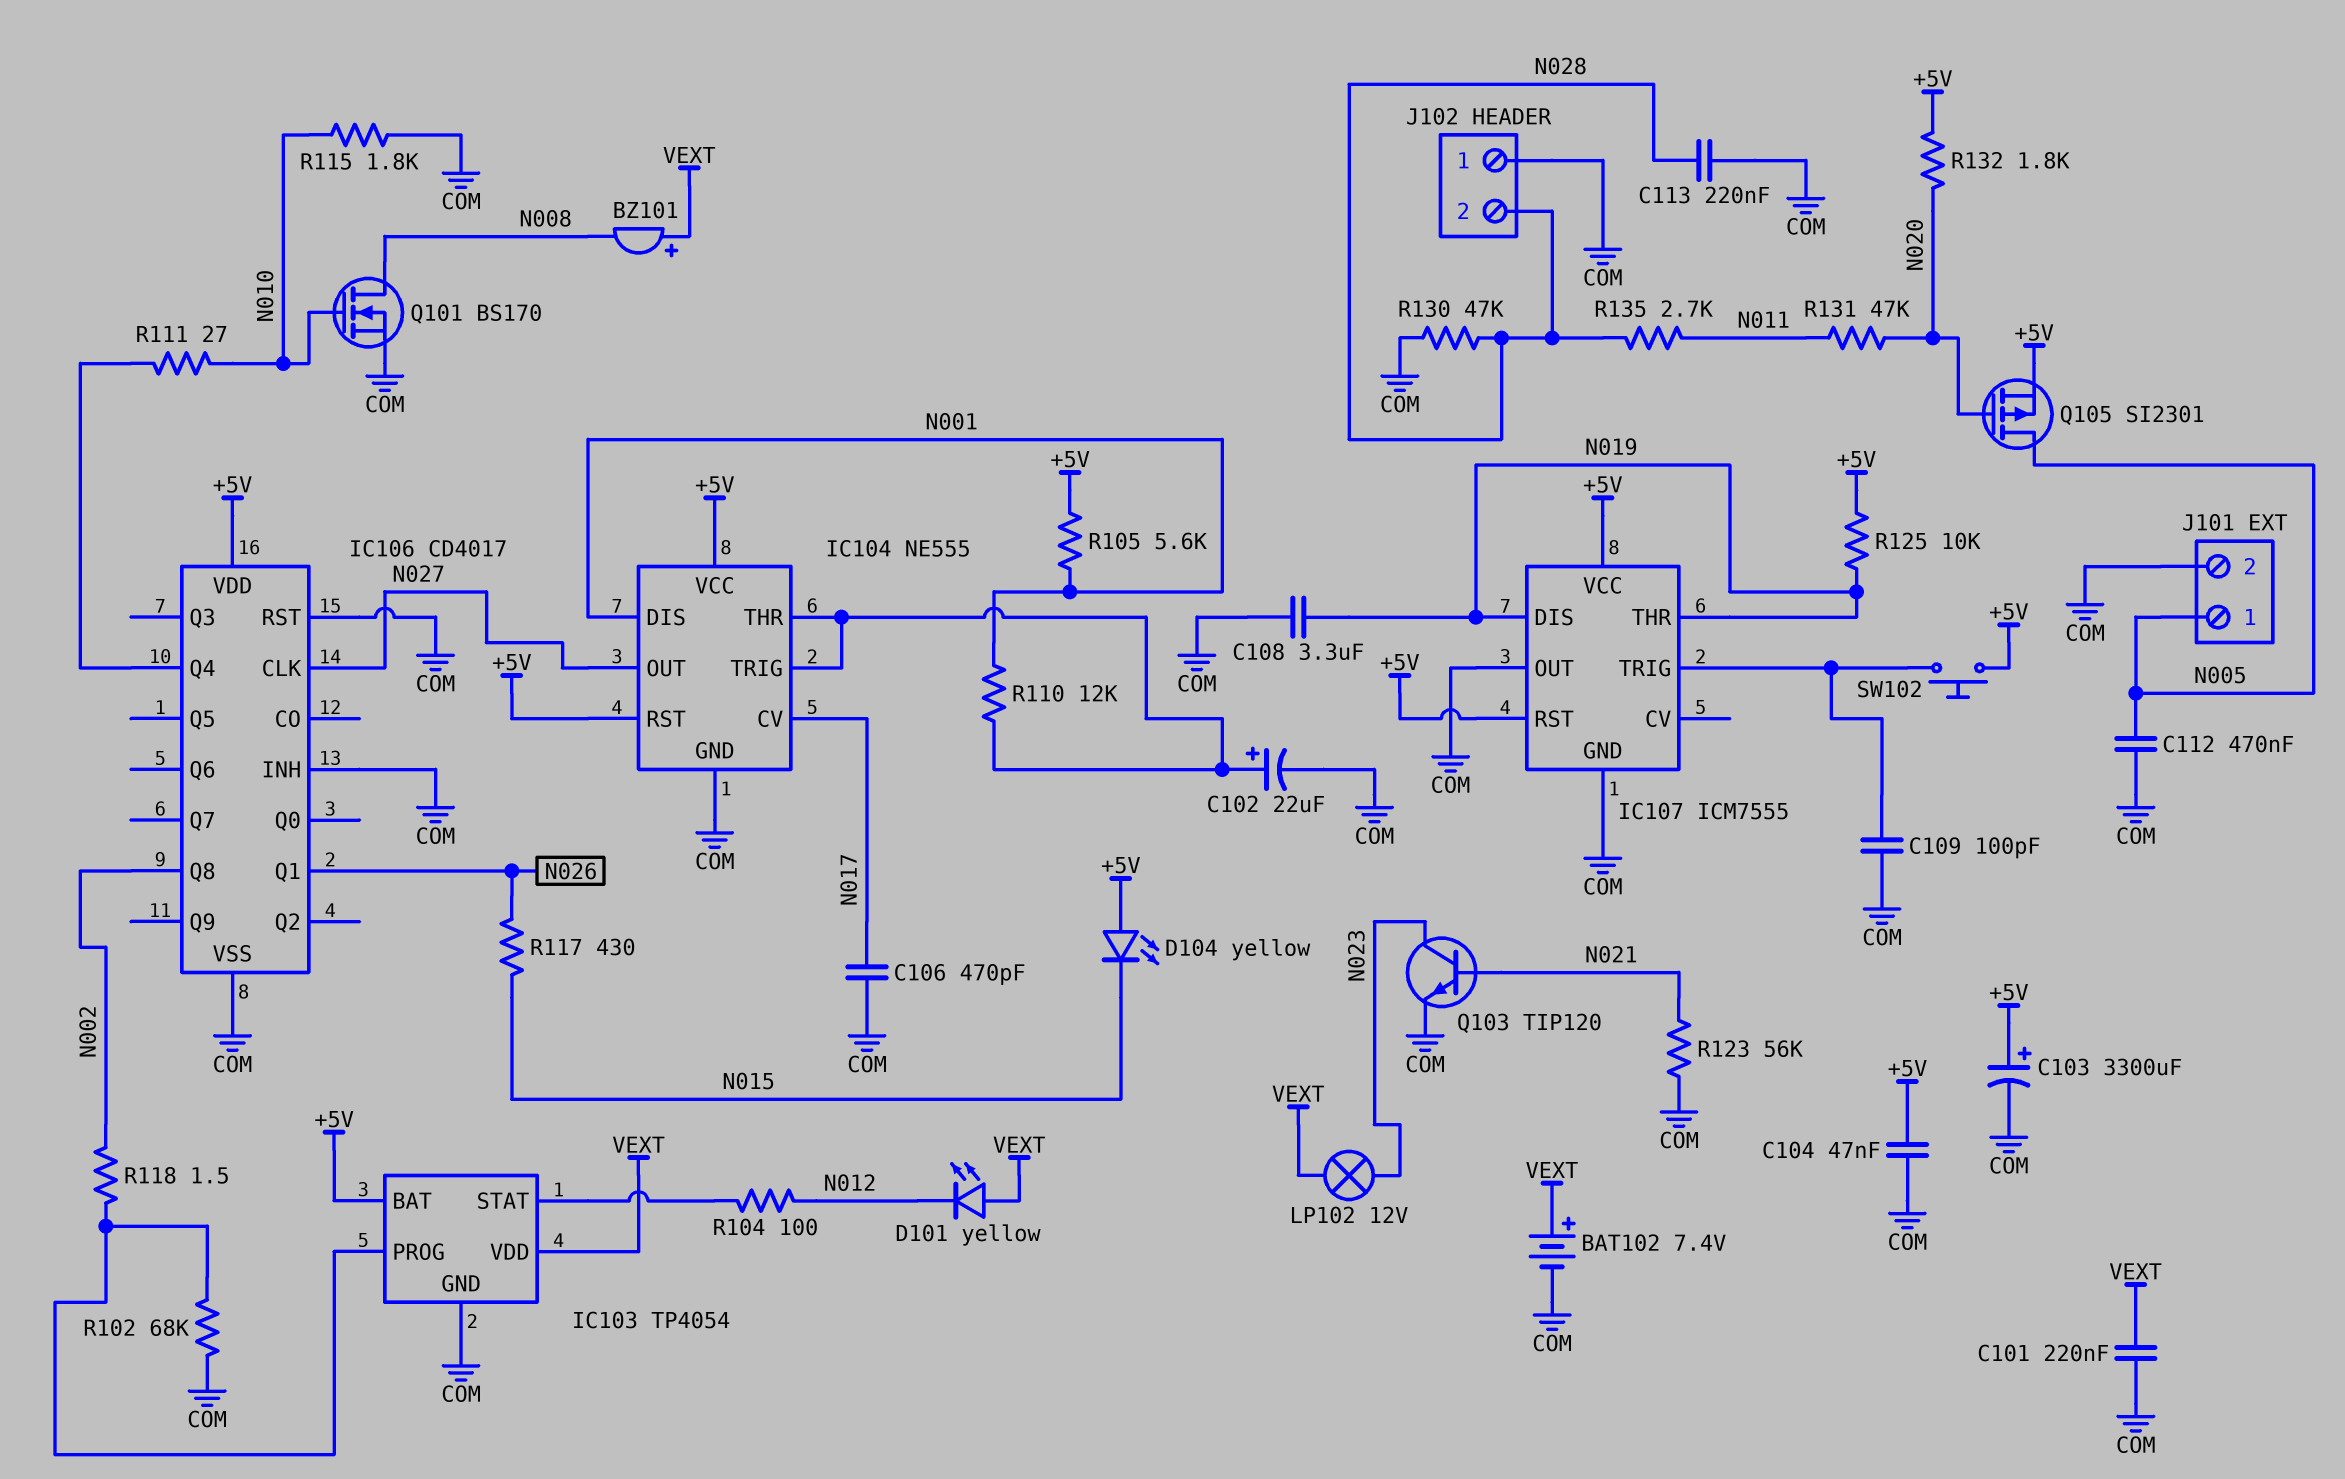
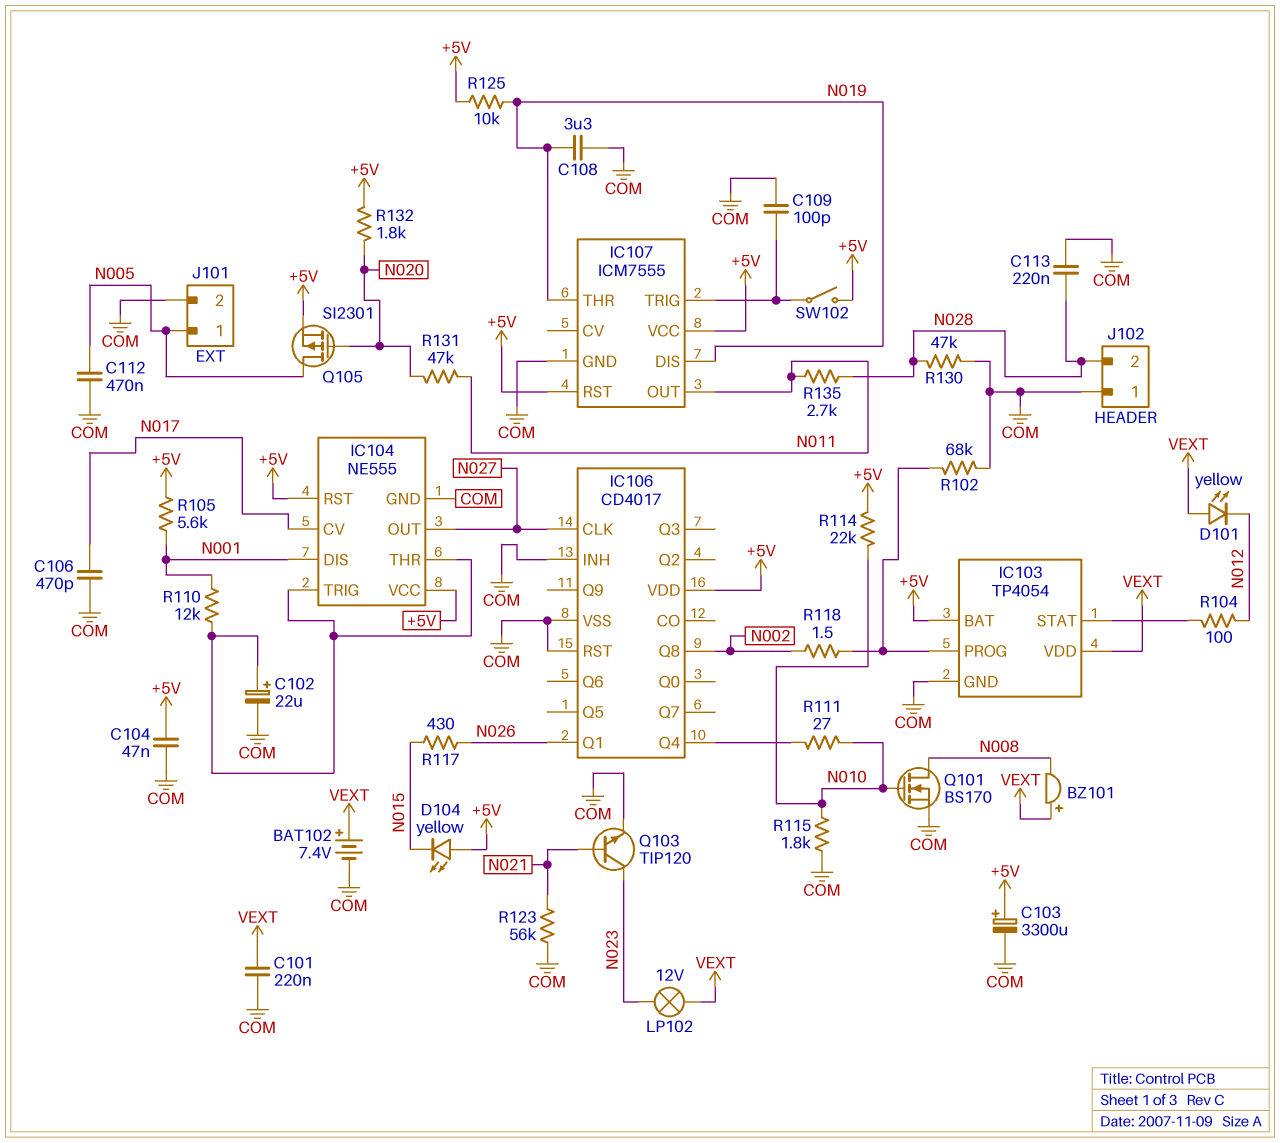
IC107 pin OUT: COM -> N011
R114: none -> 22k (+5V, N010)
SW102: button (+5V, IC107/TRIG) -> switch (+5V, IC107/TRIG)

